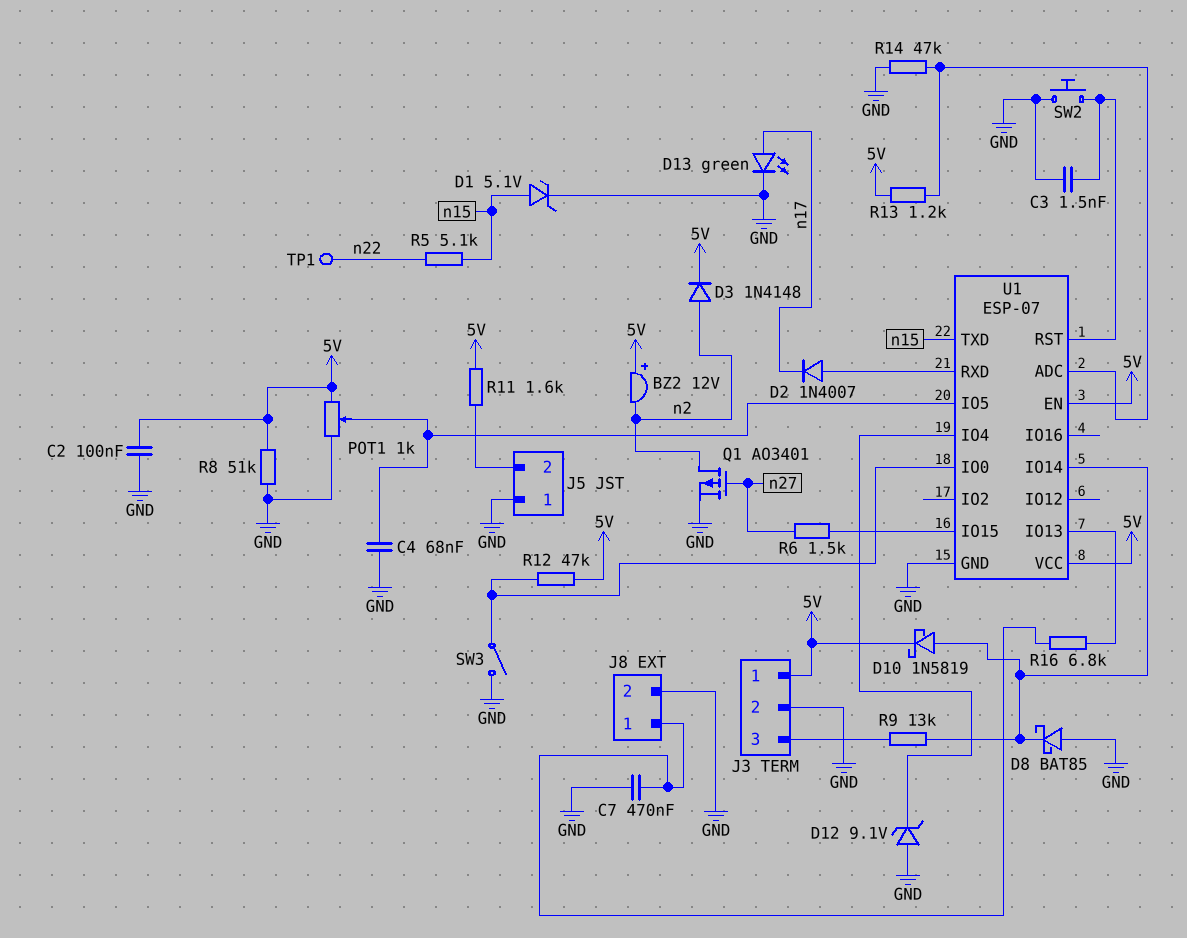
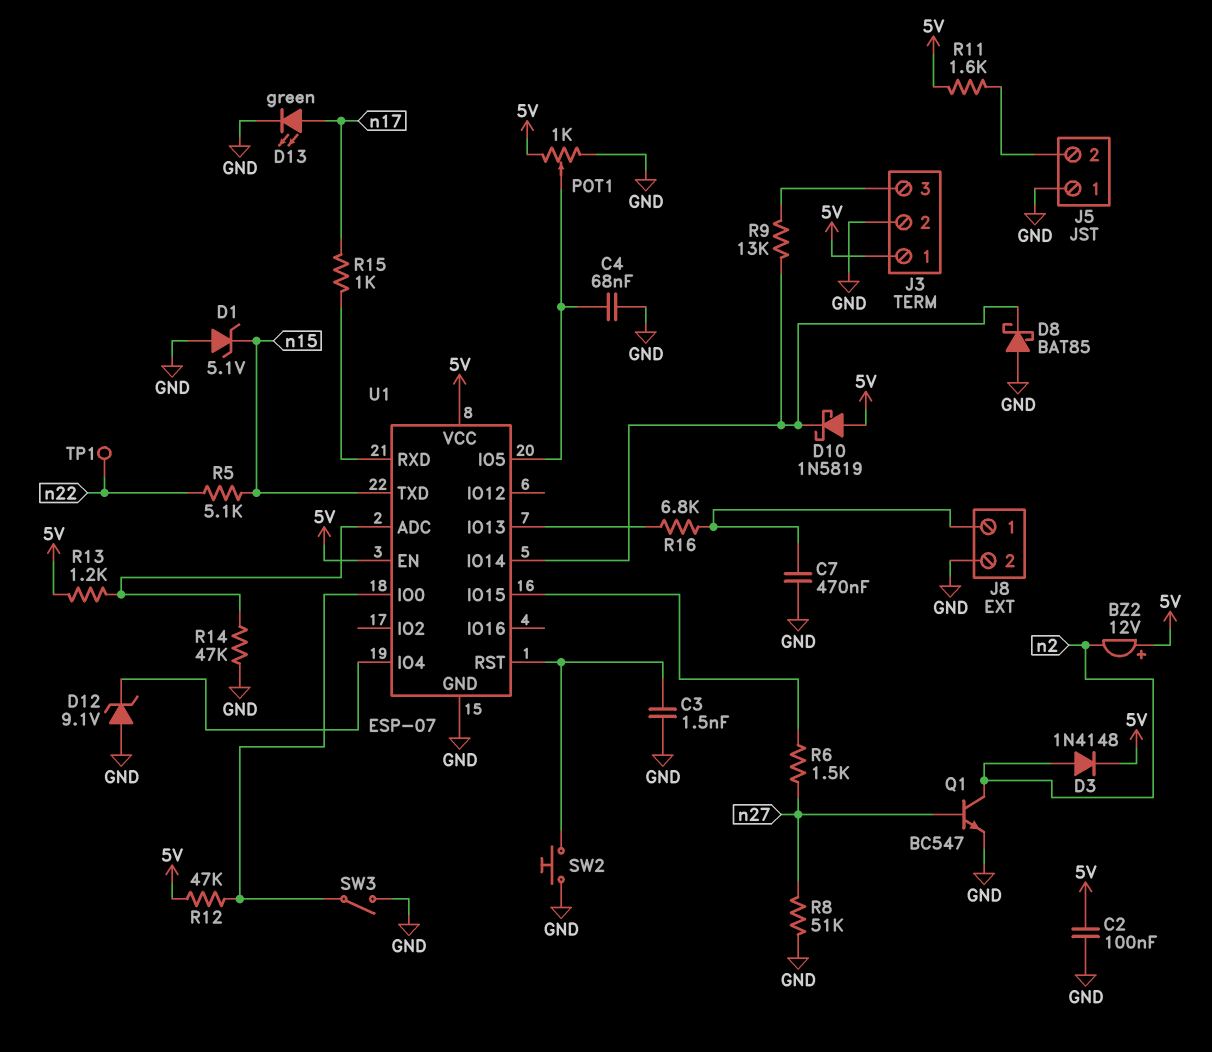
D1: zener 5.1V (A n15, K GND) -> zener 5.1V (A GND, K n15)
D2: diode 1N4007 (A U1/RXD, K n17) -> none
D10: schottky 1N5819 (A U1/IO14, K 5V) -> schottky 1N5819 (A 5V, K U1/IO14)
Q1: PMOS AO3401 (G n27, D n2, S GND) -> NPN BC547 (B n27, C n2, E GND)
R8: 51k (5V, GND) -> 51k (GND, n27)
R15: none -> 1k (U1/RXD, n17)

